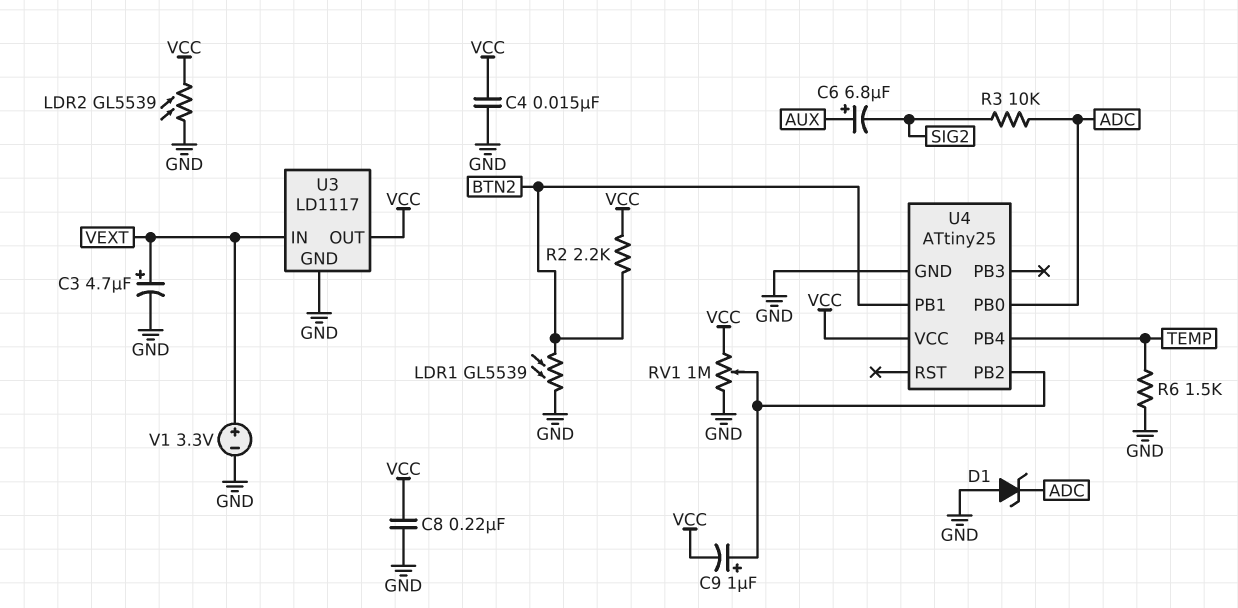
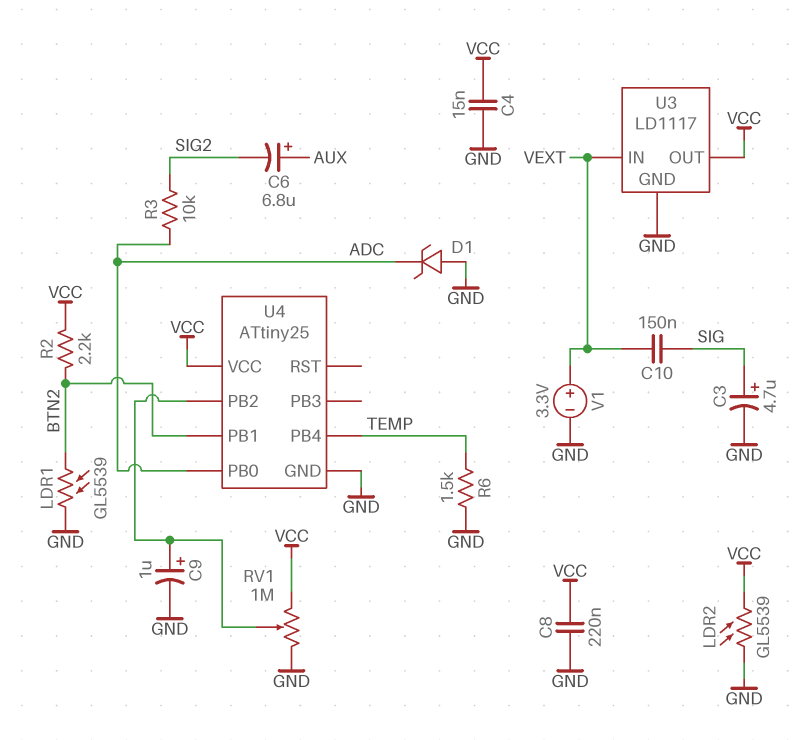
C3: 4.7uF (plus VEXT, minus GND) -> 4.7uF (plus SIG, minus GND)
C9: 1uF (plus U4/PB2, minus VCC) -> 1uF (plus U4/PB2, minus GND)
C10: none -> 150nF (SIG, VEXT)

